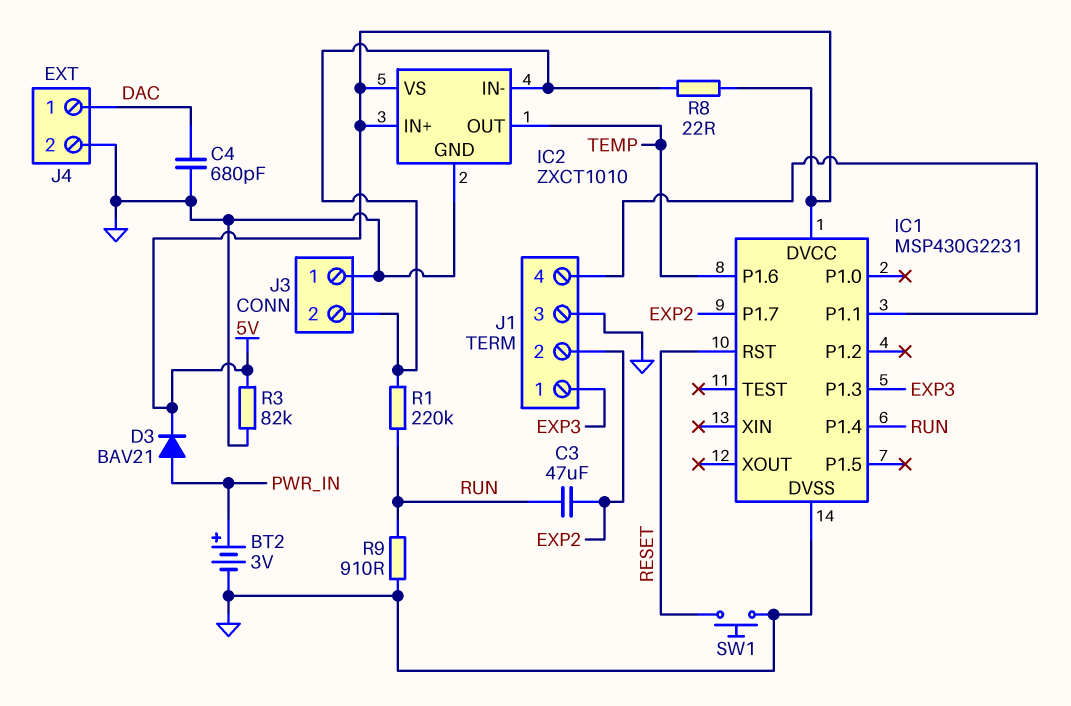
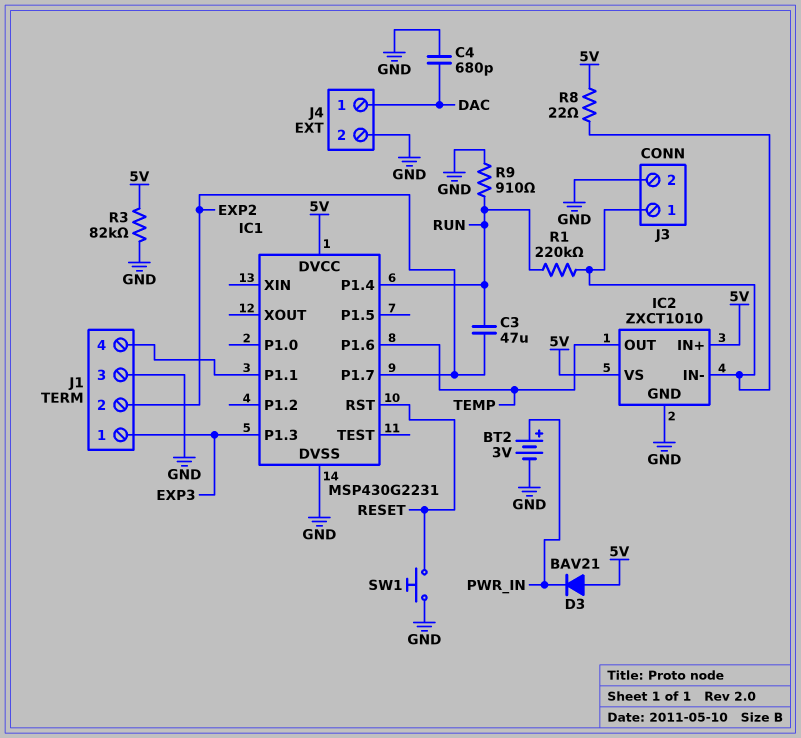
D3: diode BAV21 (A PWR_IN, K 5V) -> diode BAV21 (A 5V, K PWR_IN)
J3 pin 1: GND -> IC2/IN-
J3 pin 2: IC2/IN- -> GND

